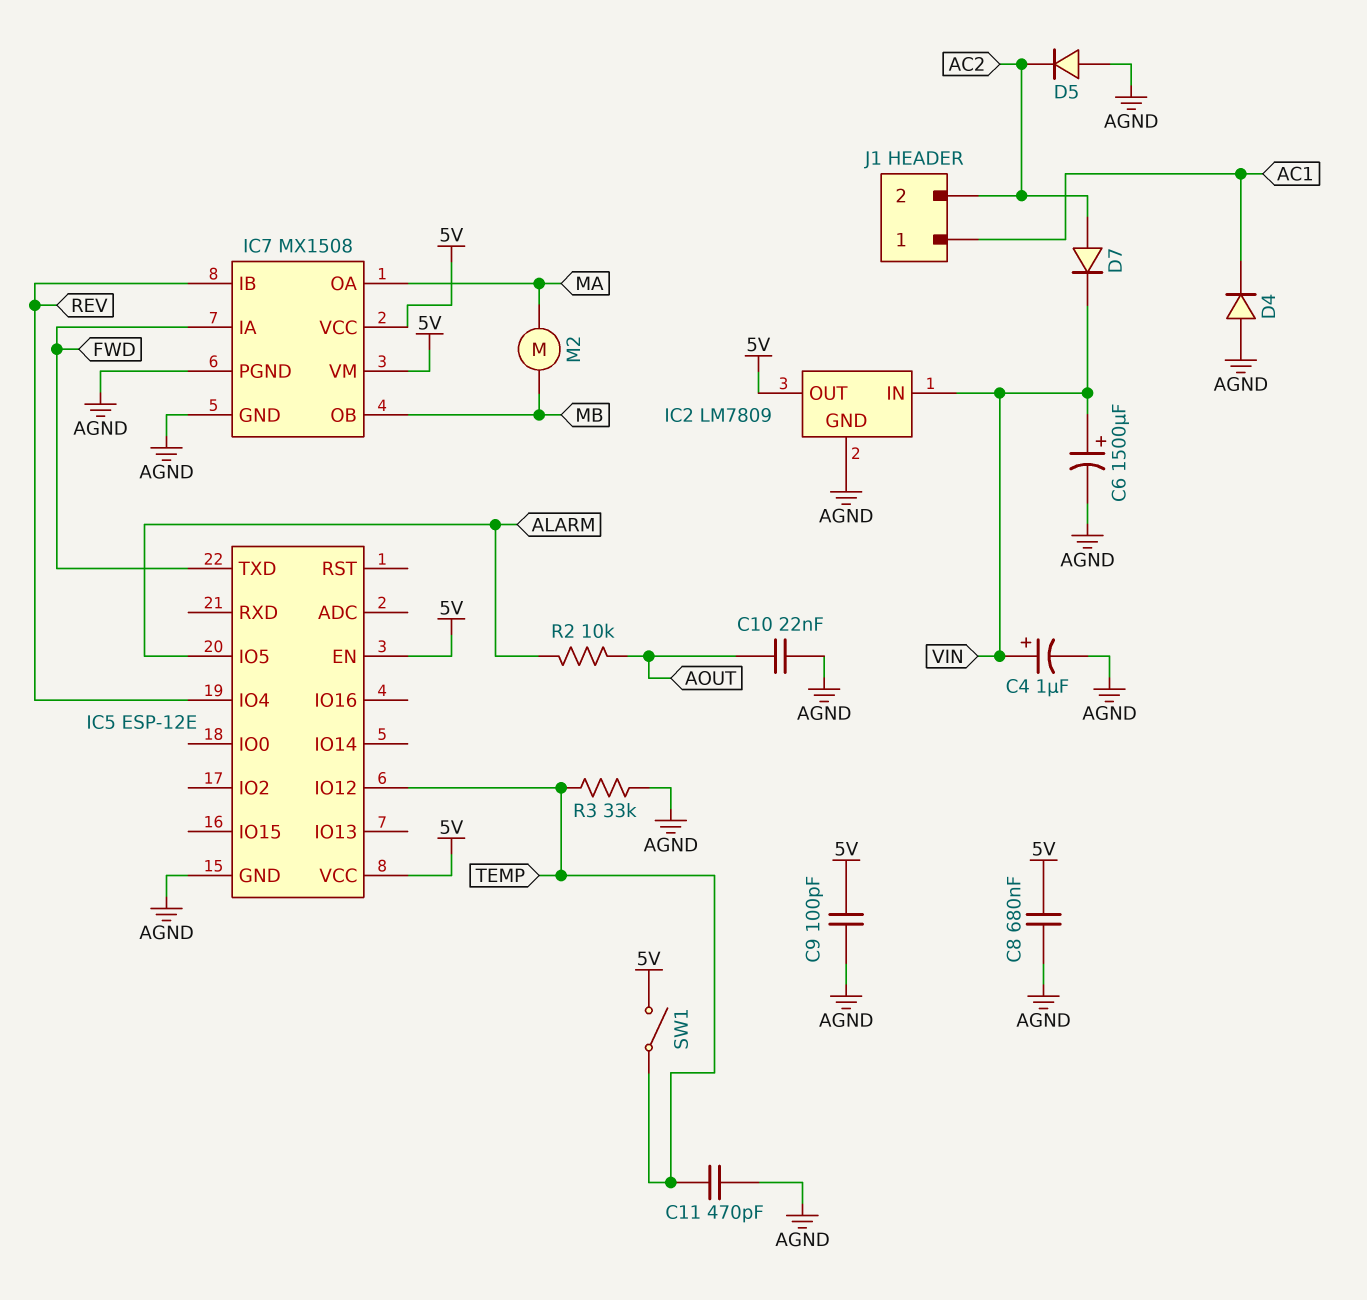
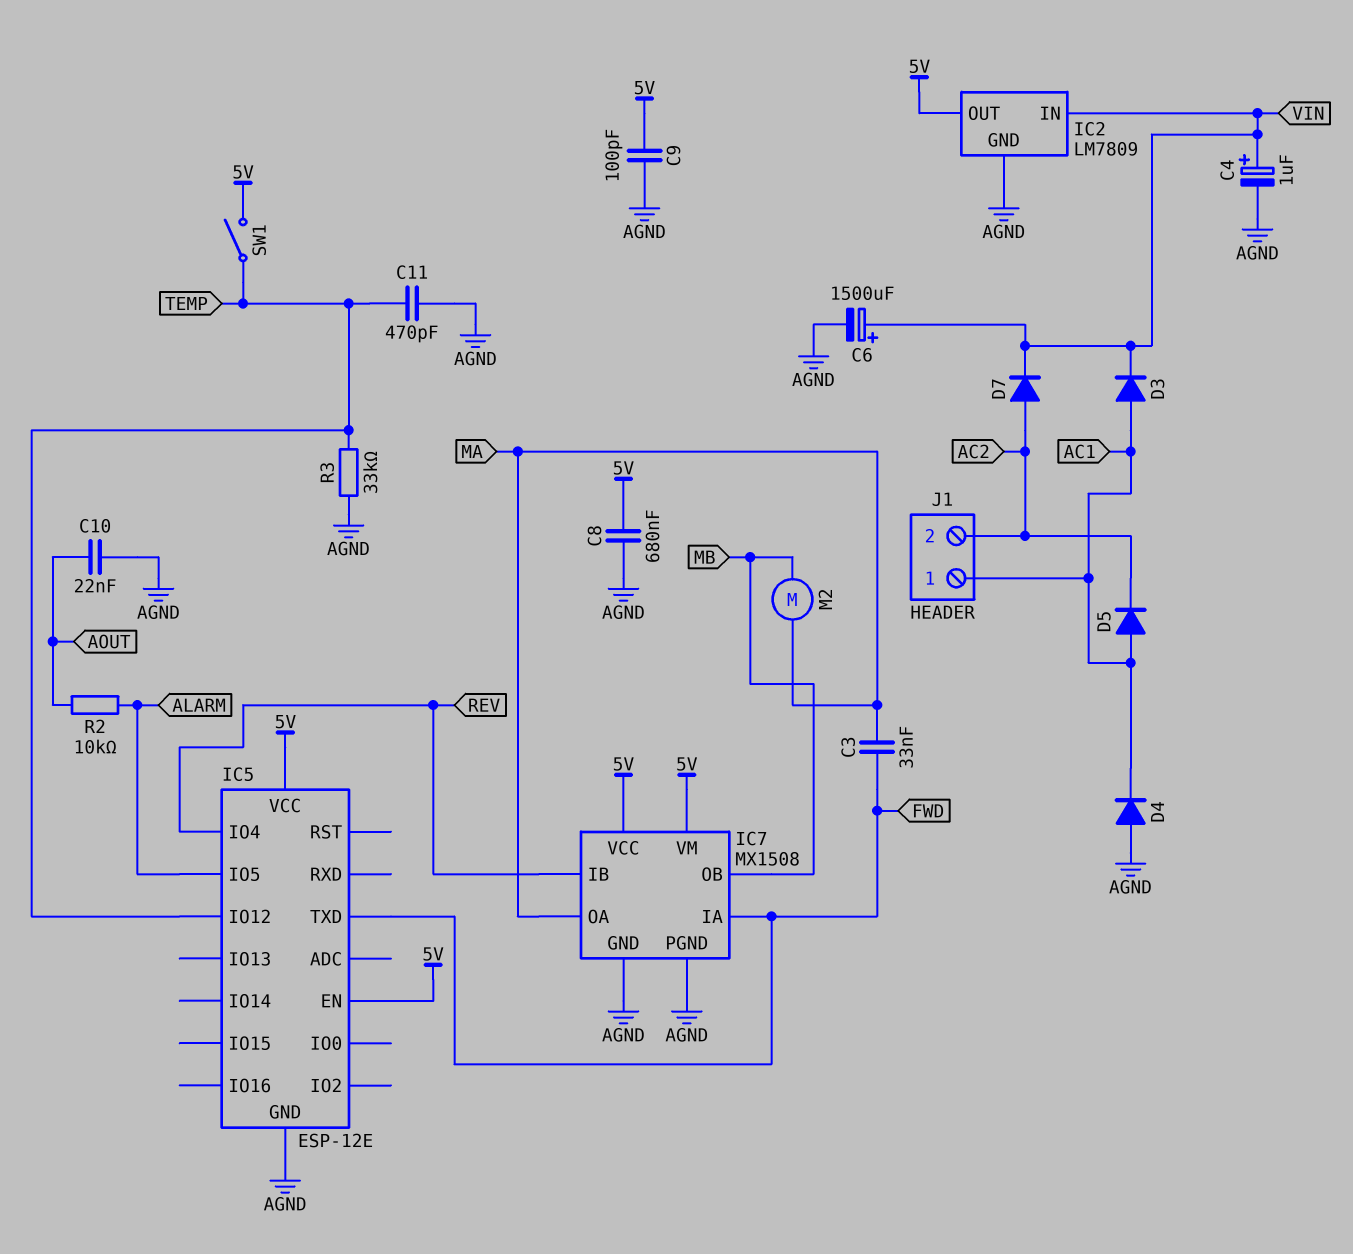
C3: none -> 33nF (FWD, MA)
D3: none -> diode (A AC1, K VIN)
D5: diode (A AGND, K AC2) -> diode (A AC1, K AC2)

